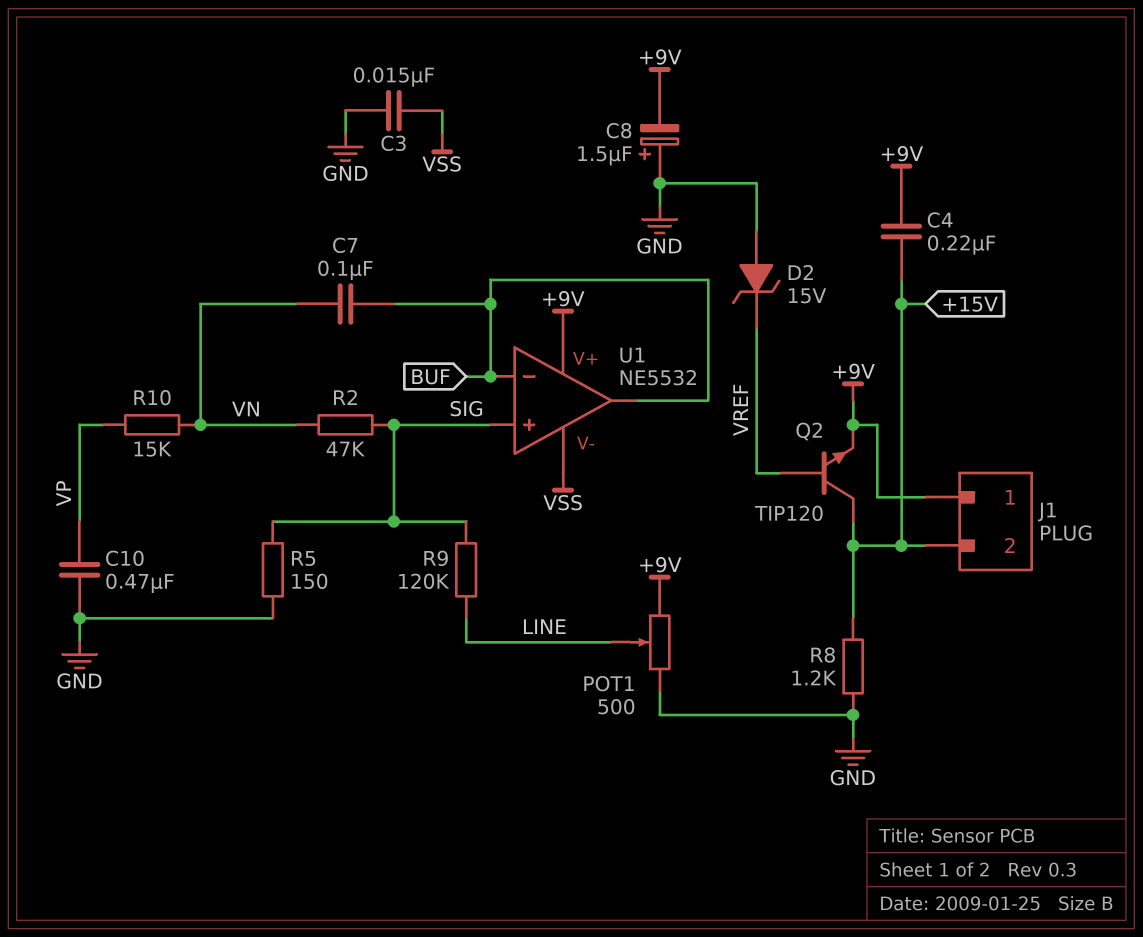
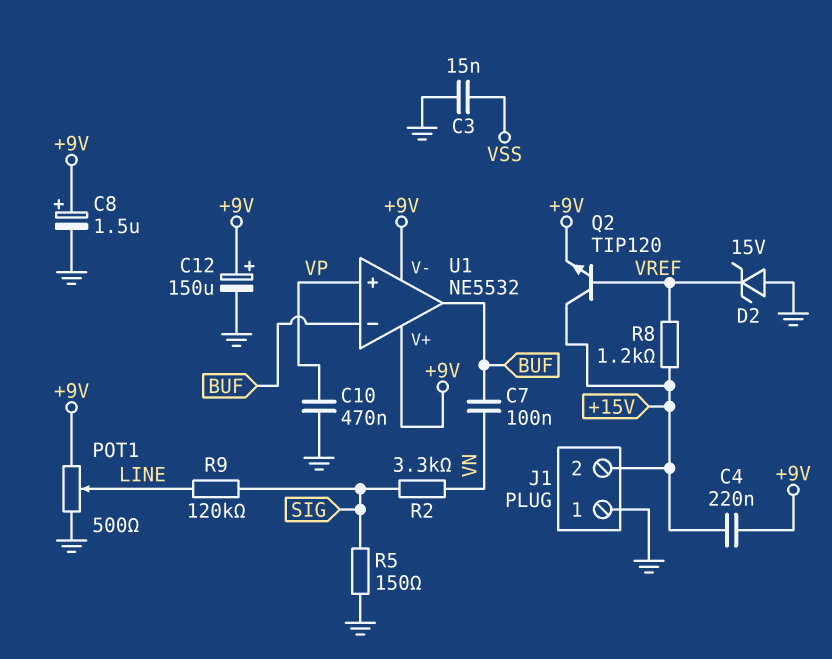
C8: 1.5uF (plus GND, minus +9V) -> 1.5uF (plus +9V, minus GND)
C12: none -> 150uF (plus +9V, minus GND)
J1 pin 1: +9V -> GND
R2: 47k (SIG, VN) -> 3.3k (SIG, VN)
R8: 1.2k (+15V, GND) -> 1.2k (+15V, VREF)
R10: 15k (VN, VP) -> none
U1 pin V-: VSS -> +9V
U1 pin in+: SIG -> VP

